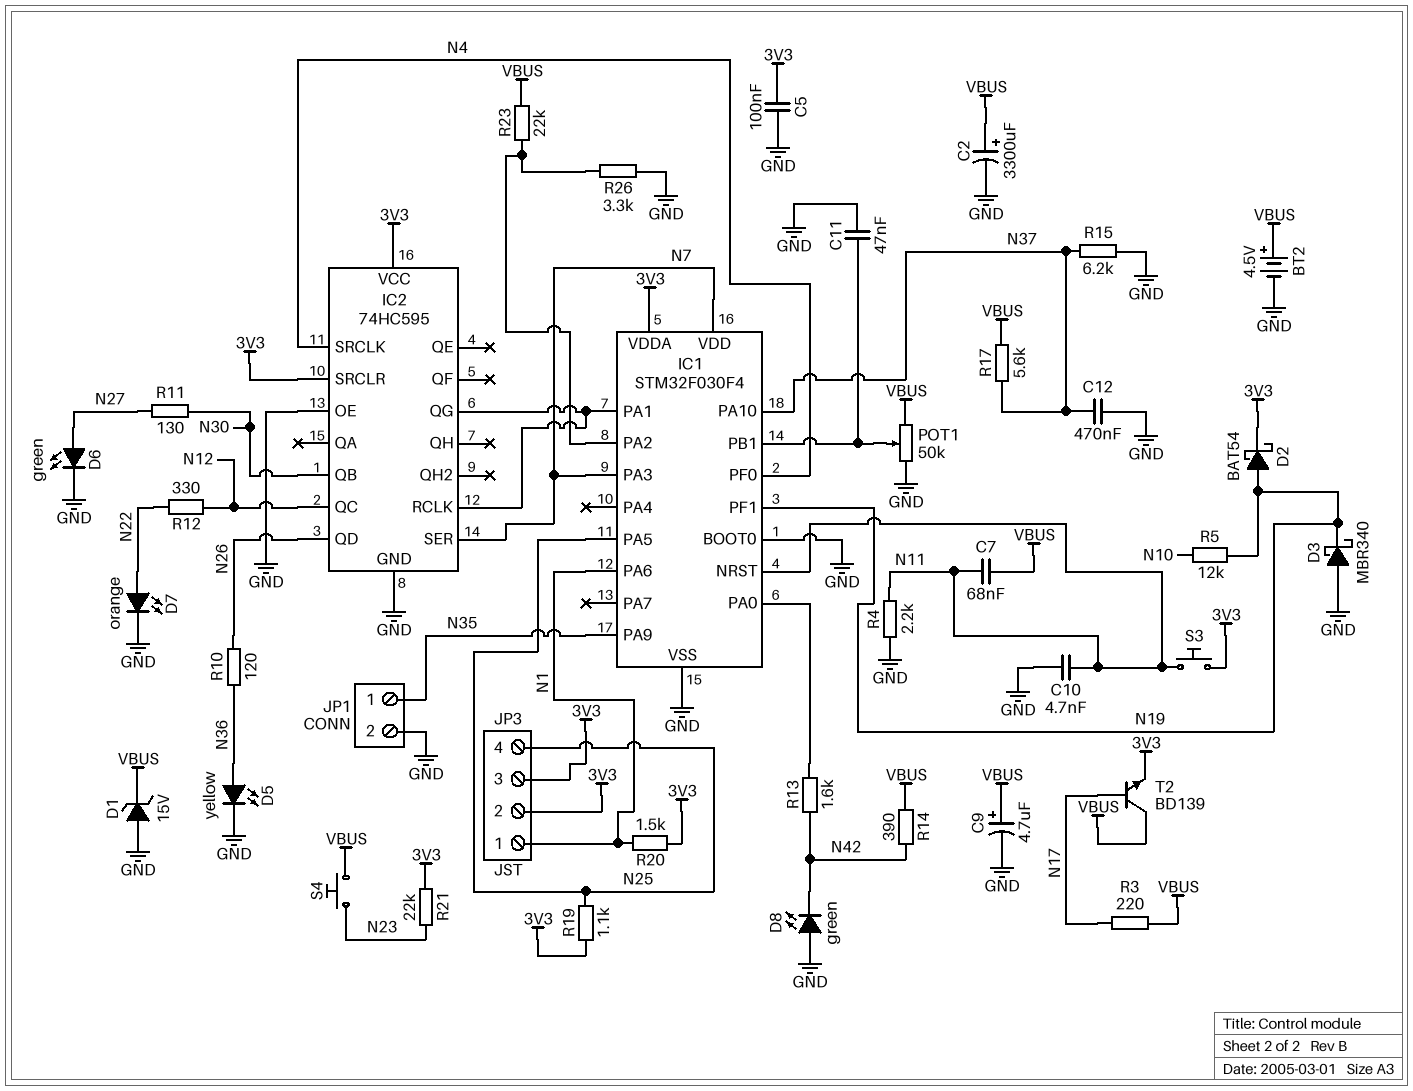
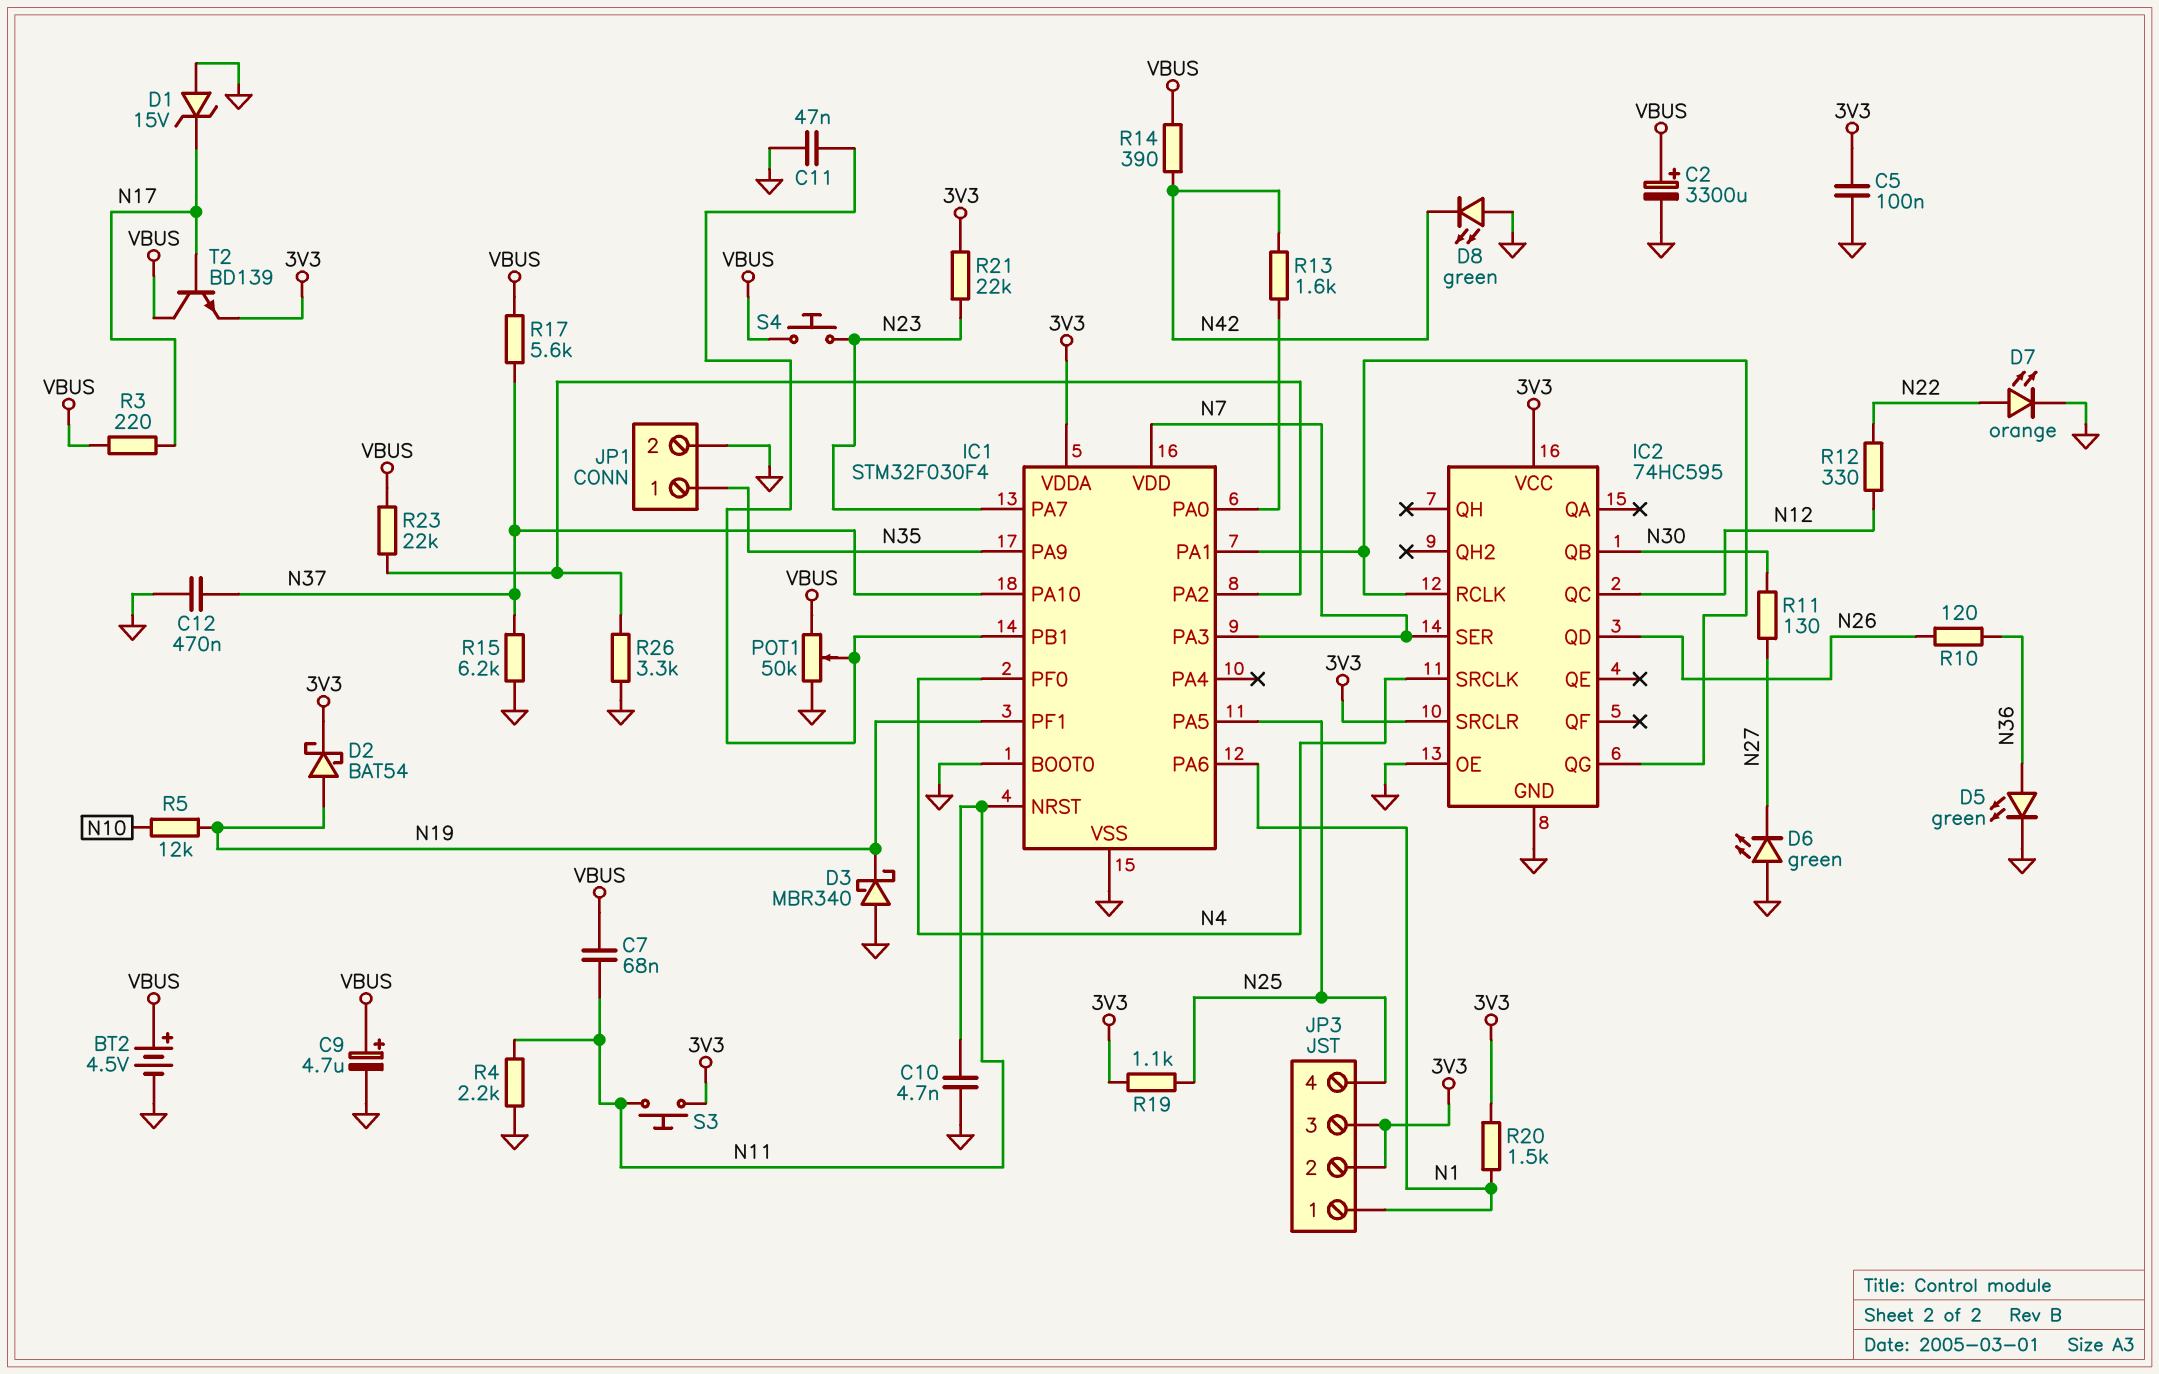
D1: zener 15V (A GND, K VBUS) -> zener 15V (A GND, K N17)
D5: LED yellow (A N36, K GND) -> LED green (A N36, K GND)
D6: LED green (A N27, K GND) -> LED green (A GND, K N27)
IC1 pin PA7: none -> N23

